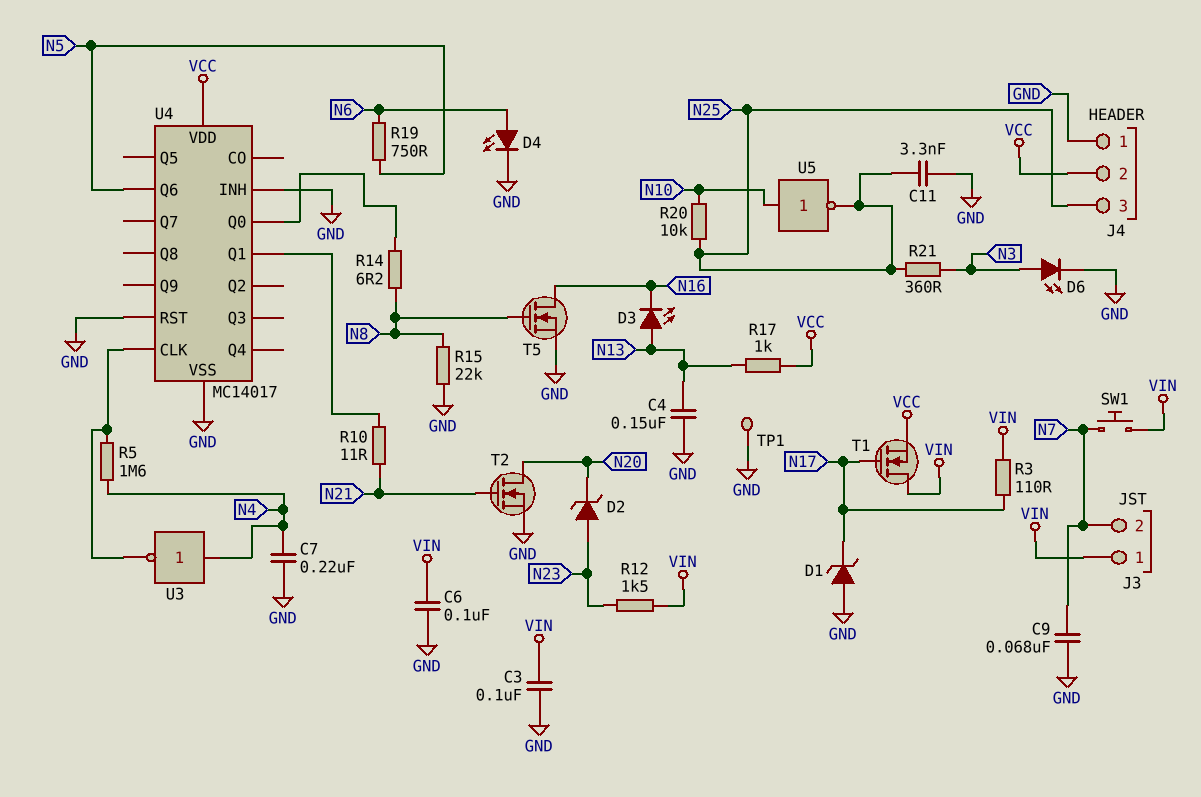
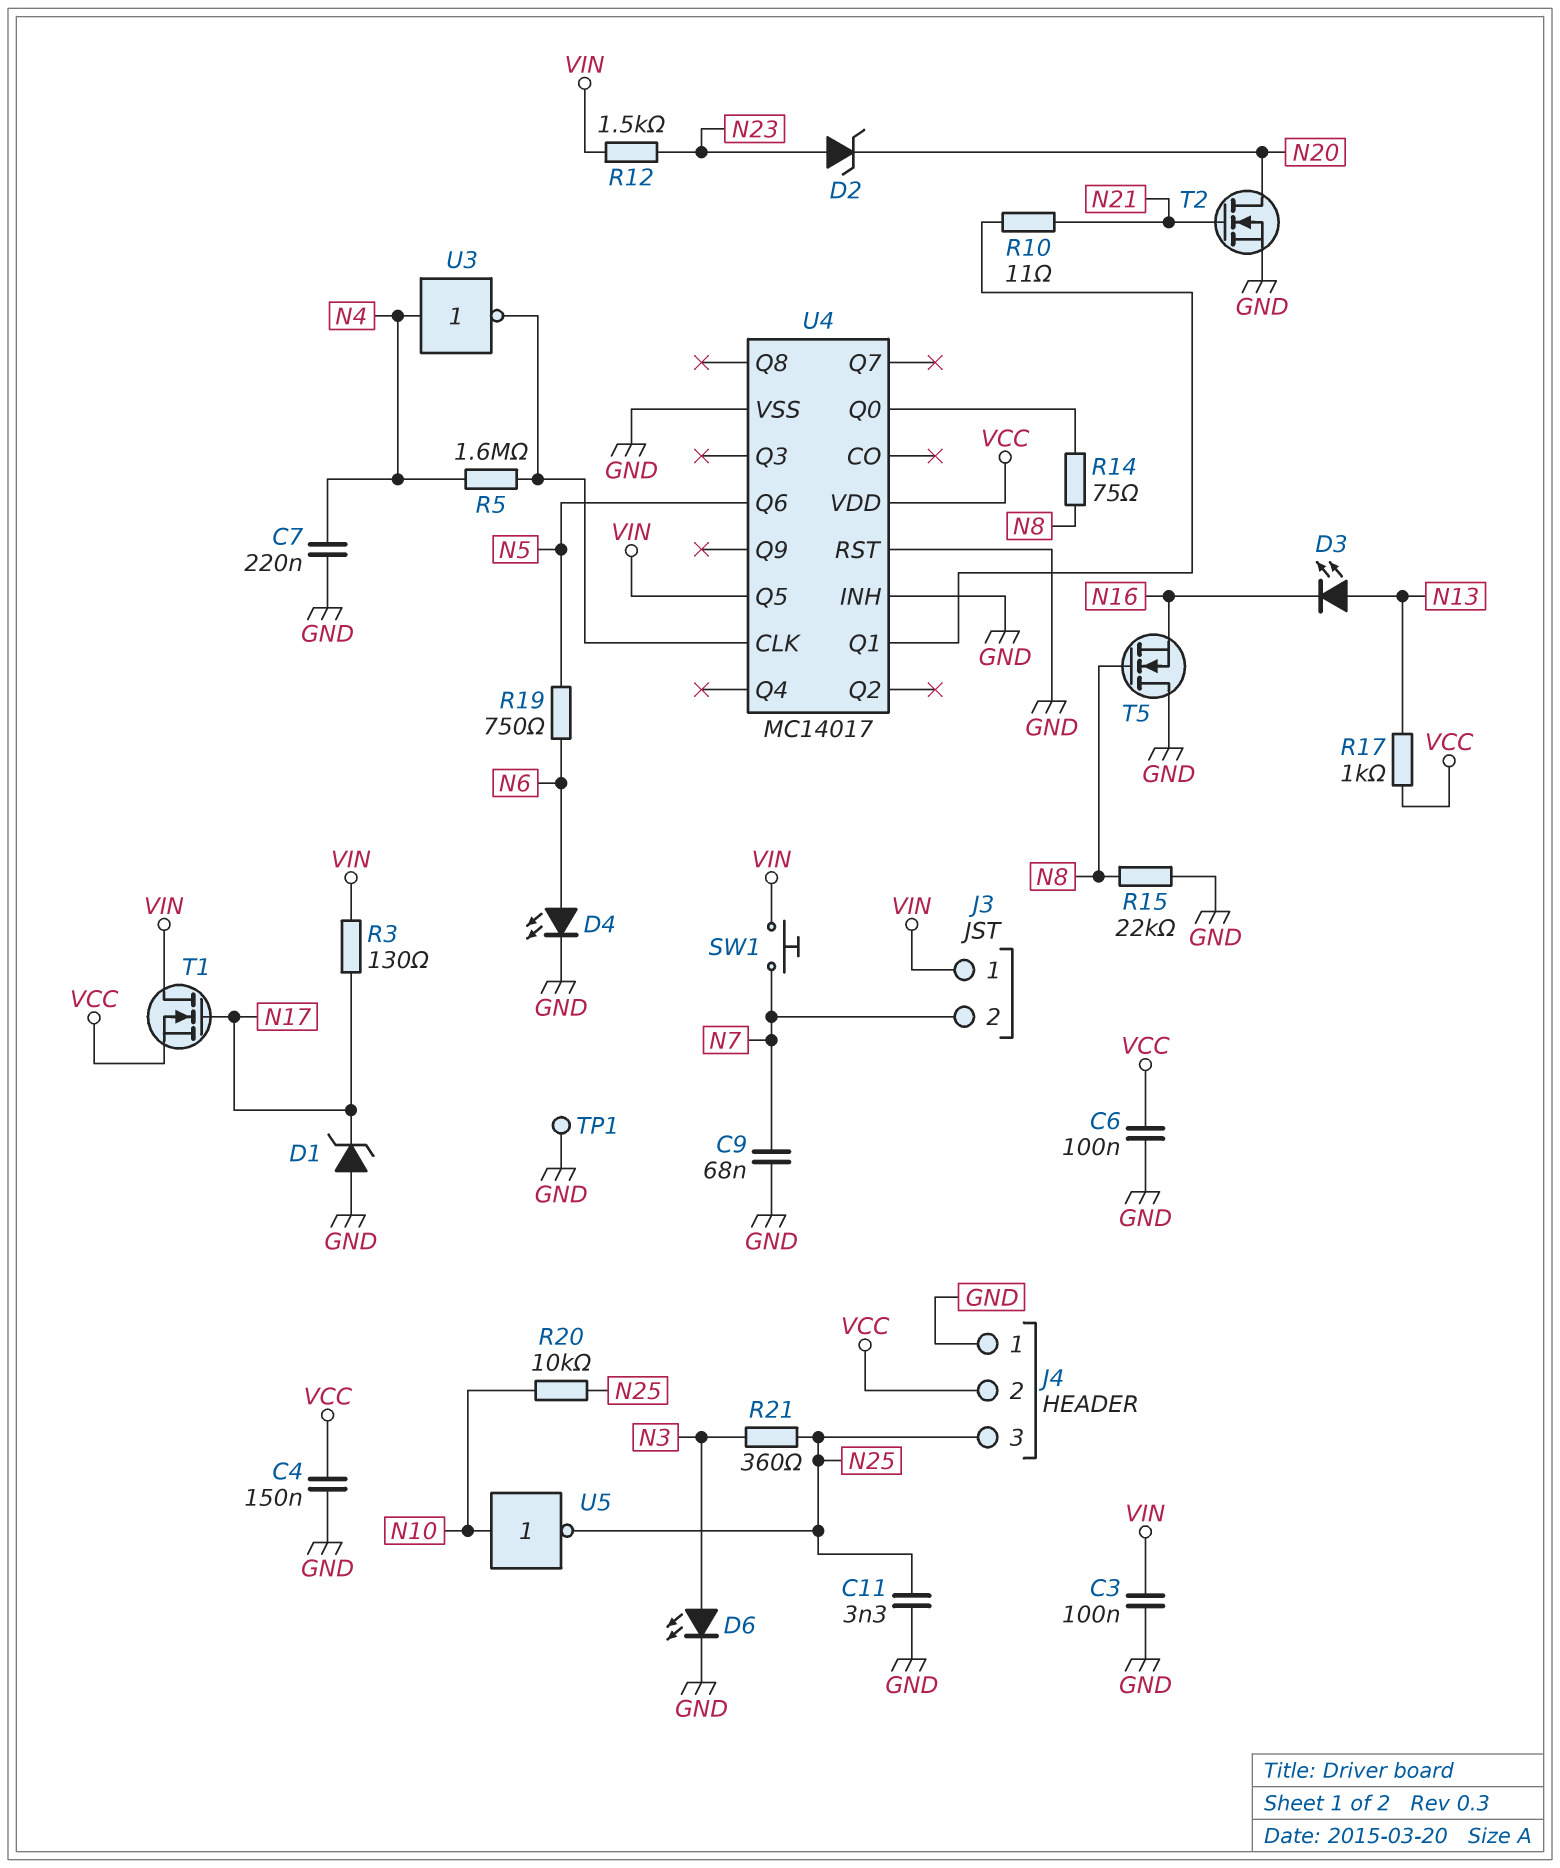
C4: 150nF (GND, N13) -> 150nF (GND, VCC)
C6: 100nF (GND, VIN) -> 100nF (GND, VCC)
R3: 110 (N17, VIN) -> 130 (N17, VIN)
R14: 6.2 (N8, U4/Q0) -> 75 (N8, U4/Q0)
T5: NMOS (G N8, D N16, S GND) -> NMOS (G N8, D GND, S N16)
U4 pin Q5: none -> VIN

